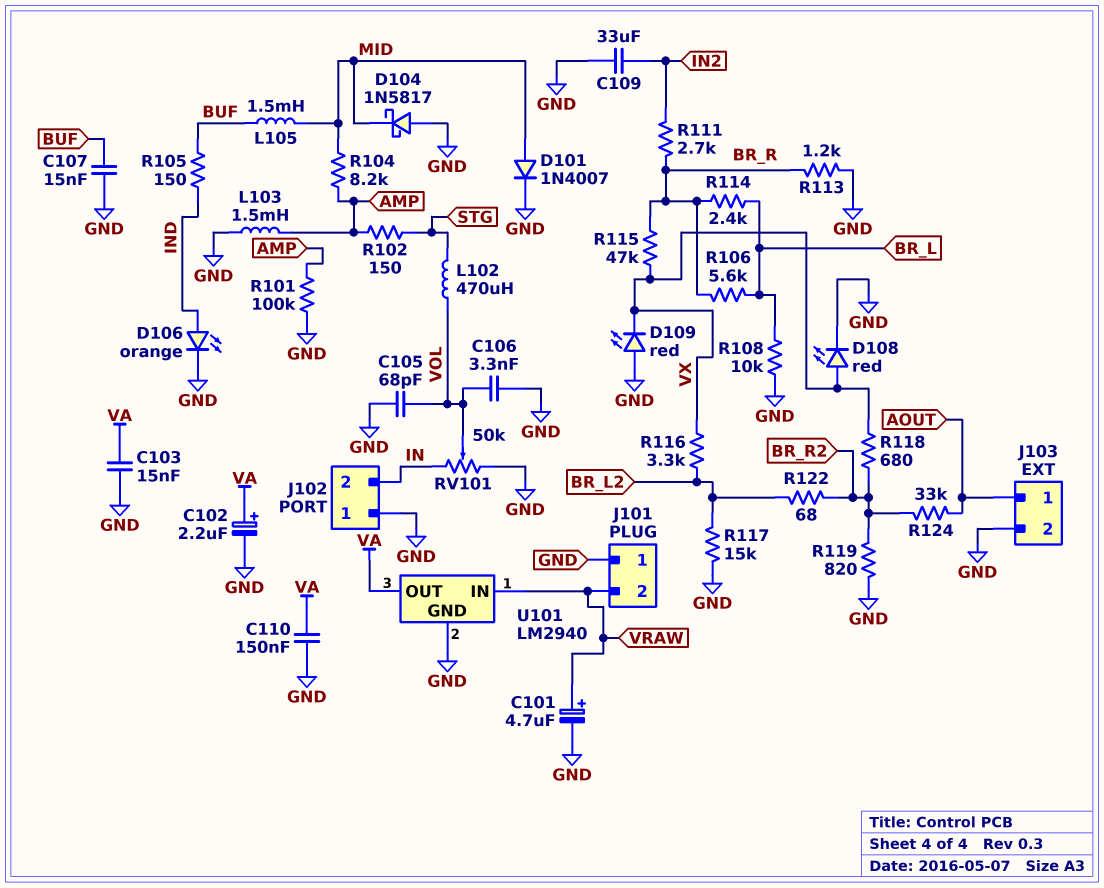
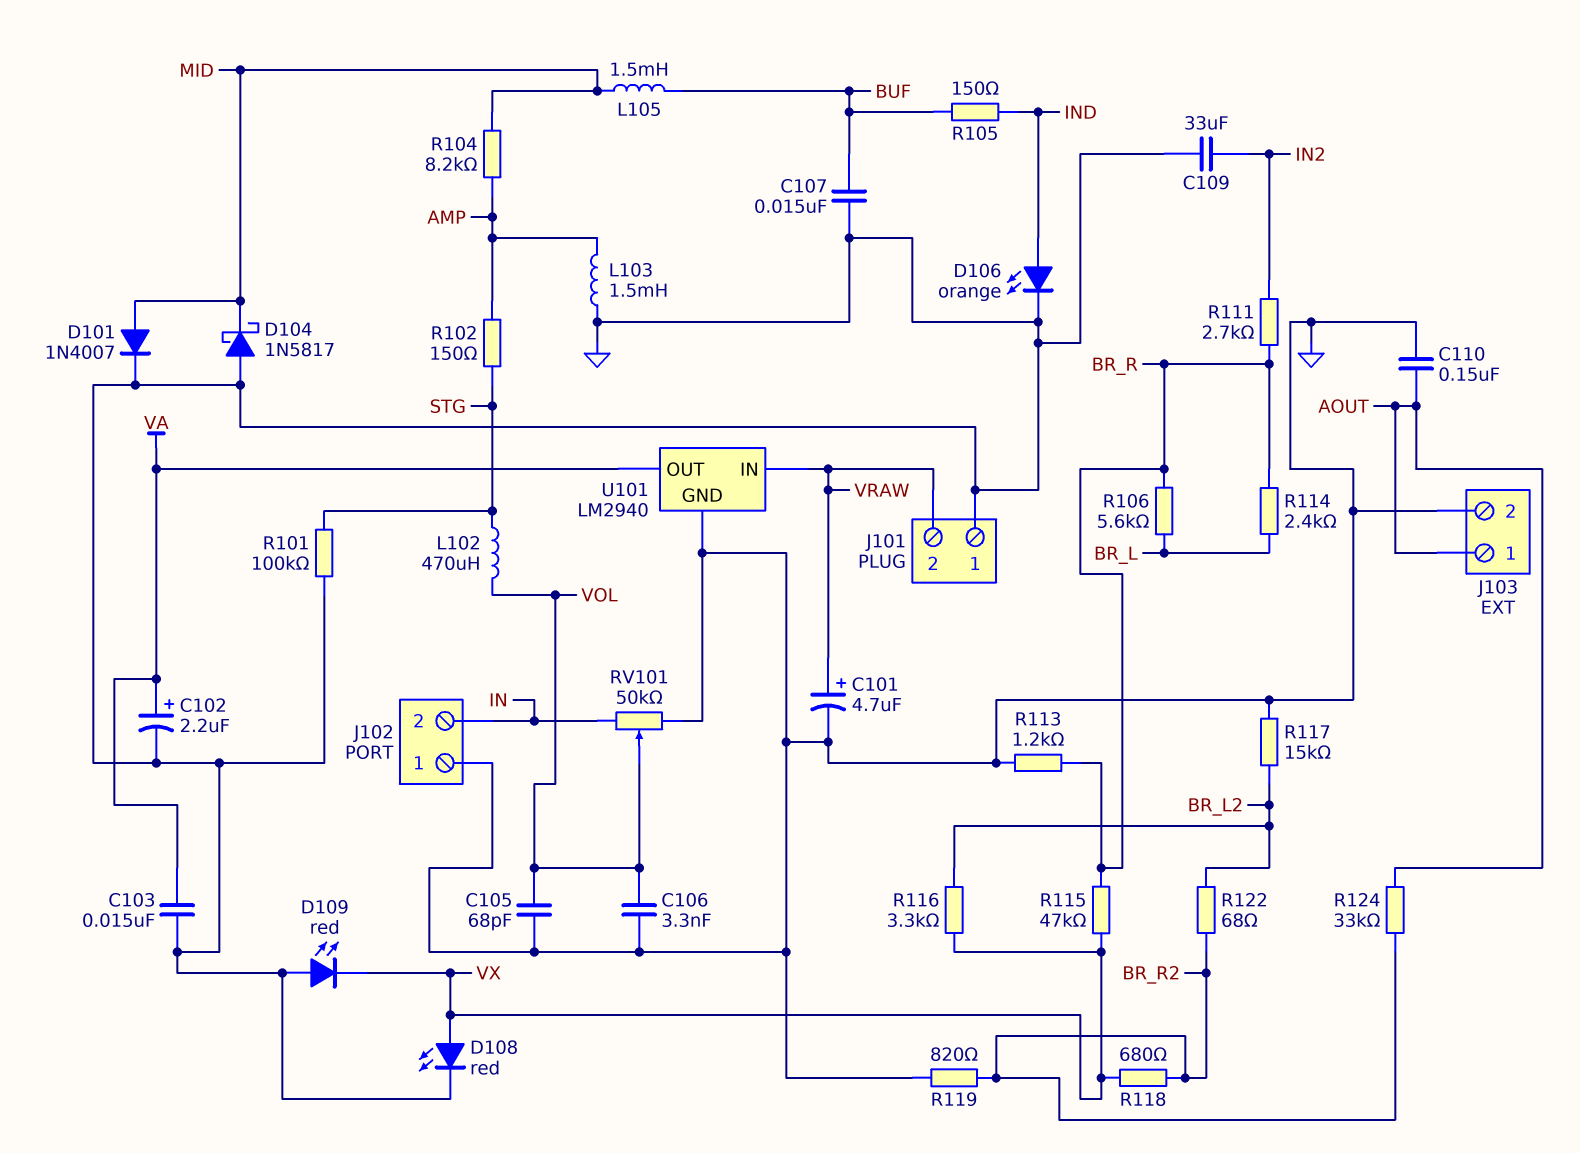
C110: 150nF (GND, VA) -> 150nF (AOUT, GND)
R101: 100k (AMP, GND) -> 100k (GND, STG)
R108: 10k (BR_L, GND) -> none

